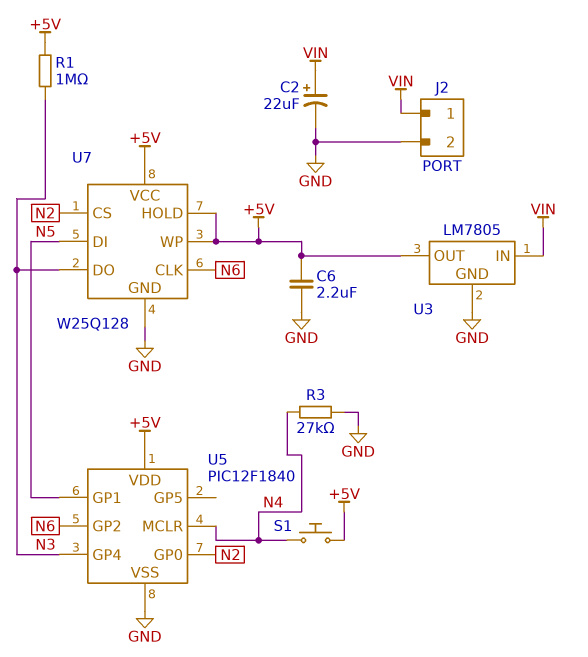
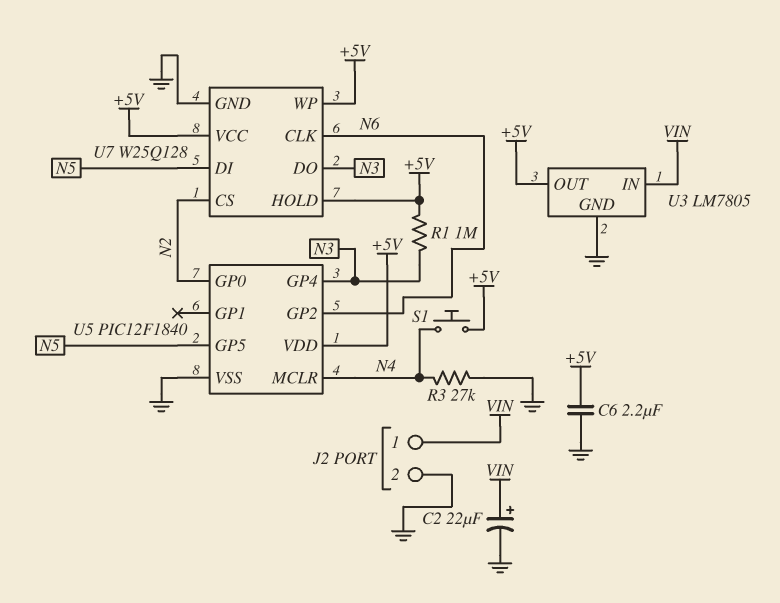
U5 pin GP1: N5 -> none
U5 pin GP5: none -> N5

